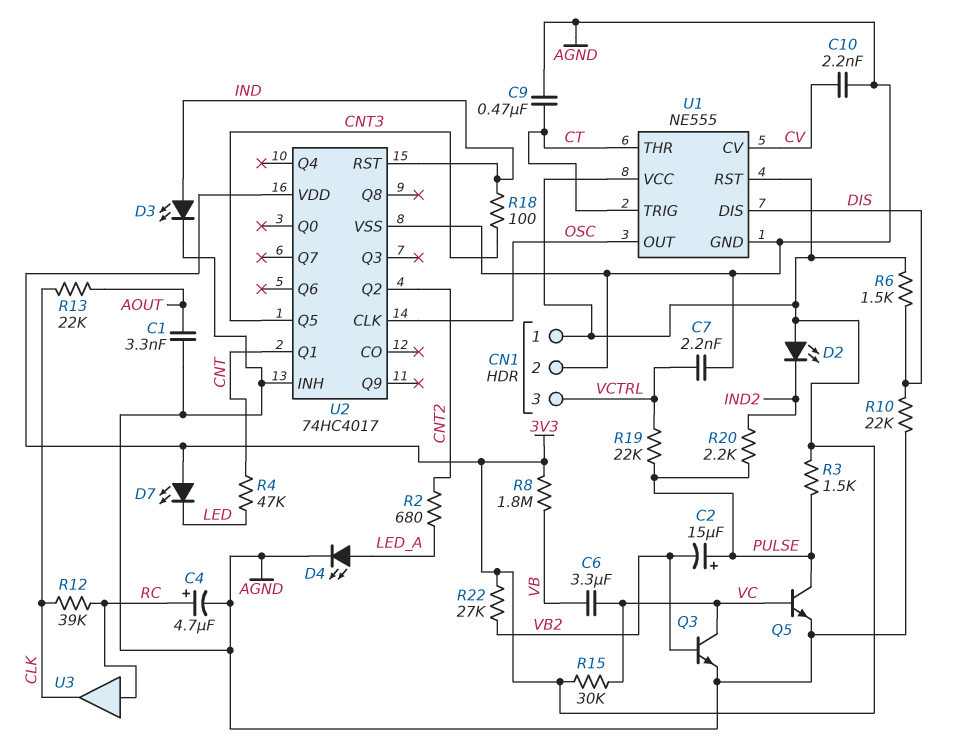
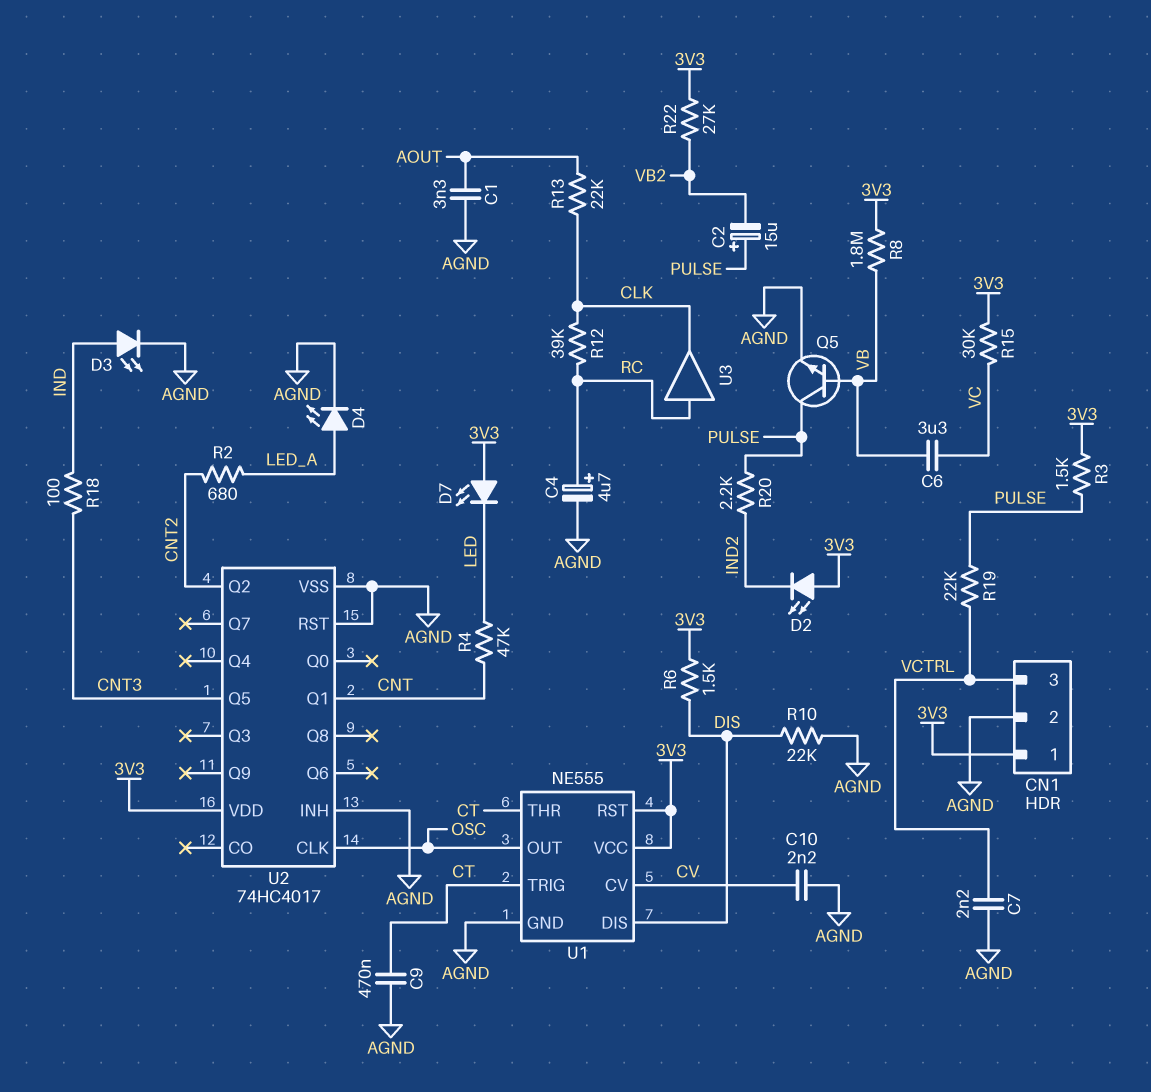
Q3: NPN (B VB2, C VC, E AGND) -> none
Q5: NPN (B VC, C PULSE, E AGND) -> NPN (B VB, C PULSE, E AGND)
U2 pin RST: IND -> AGND

